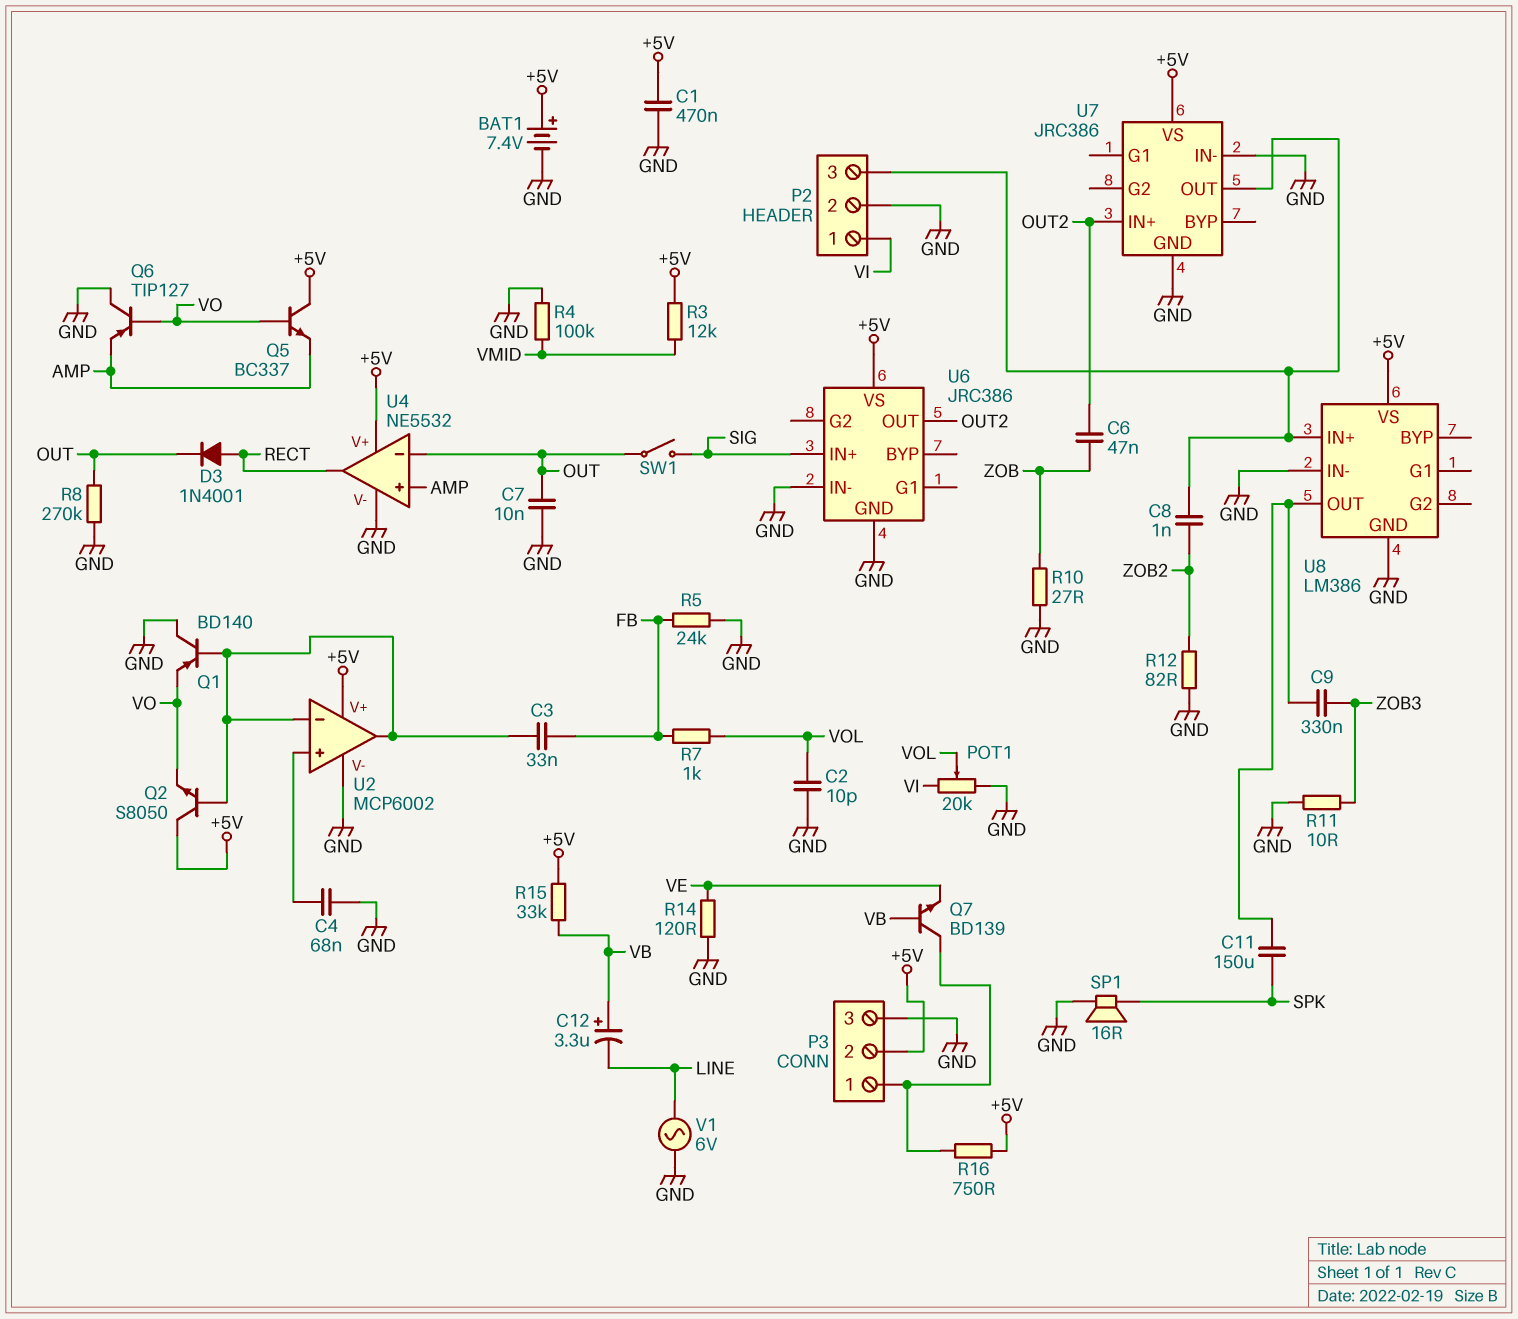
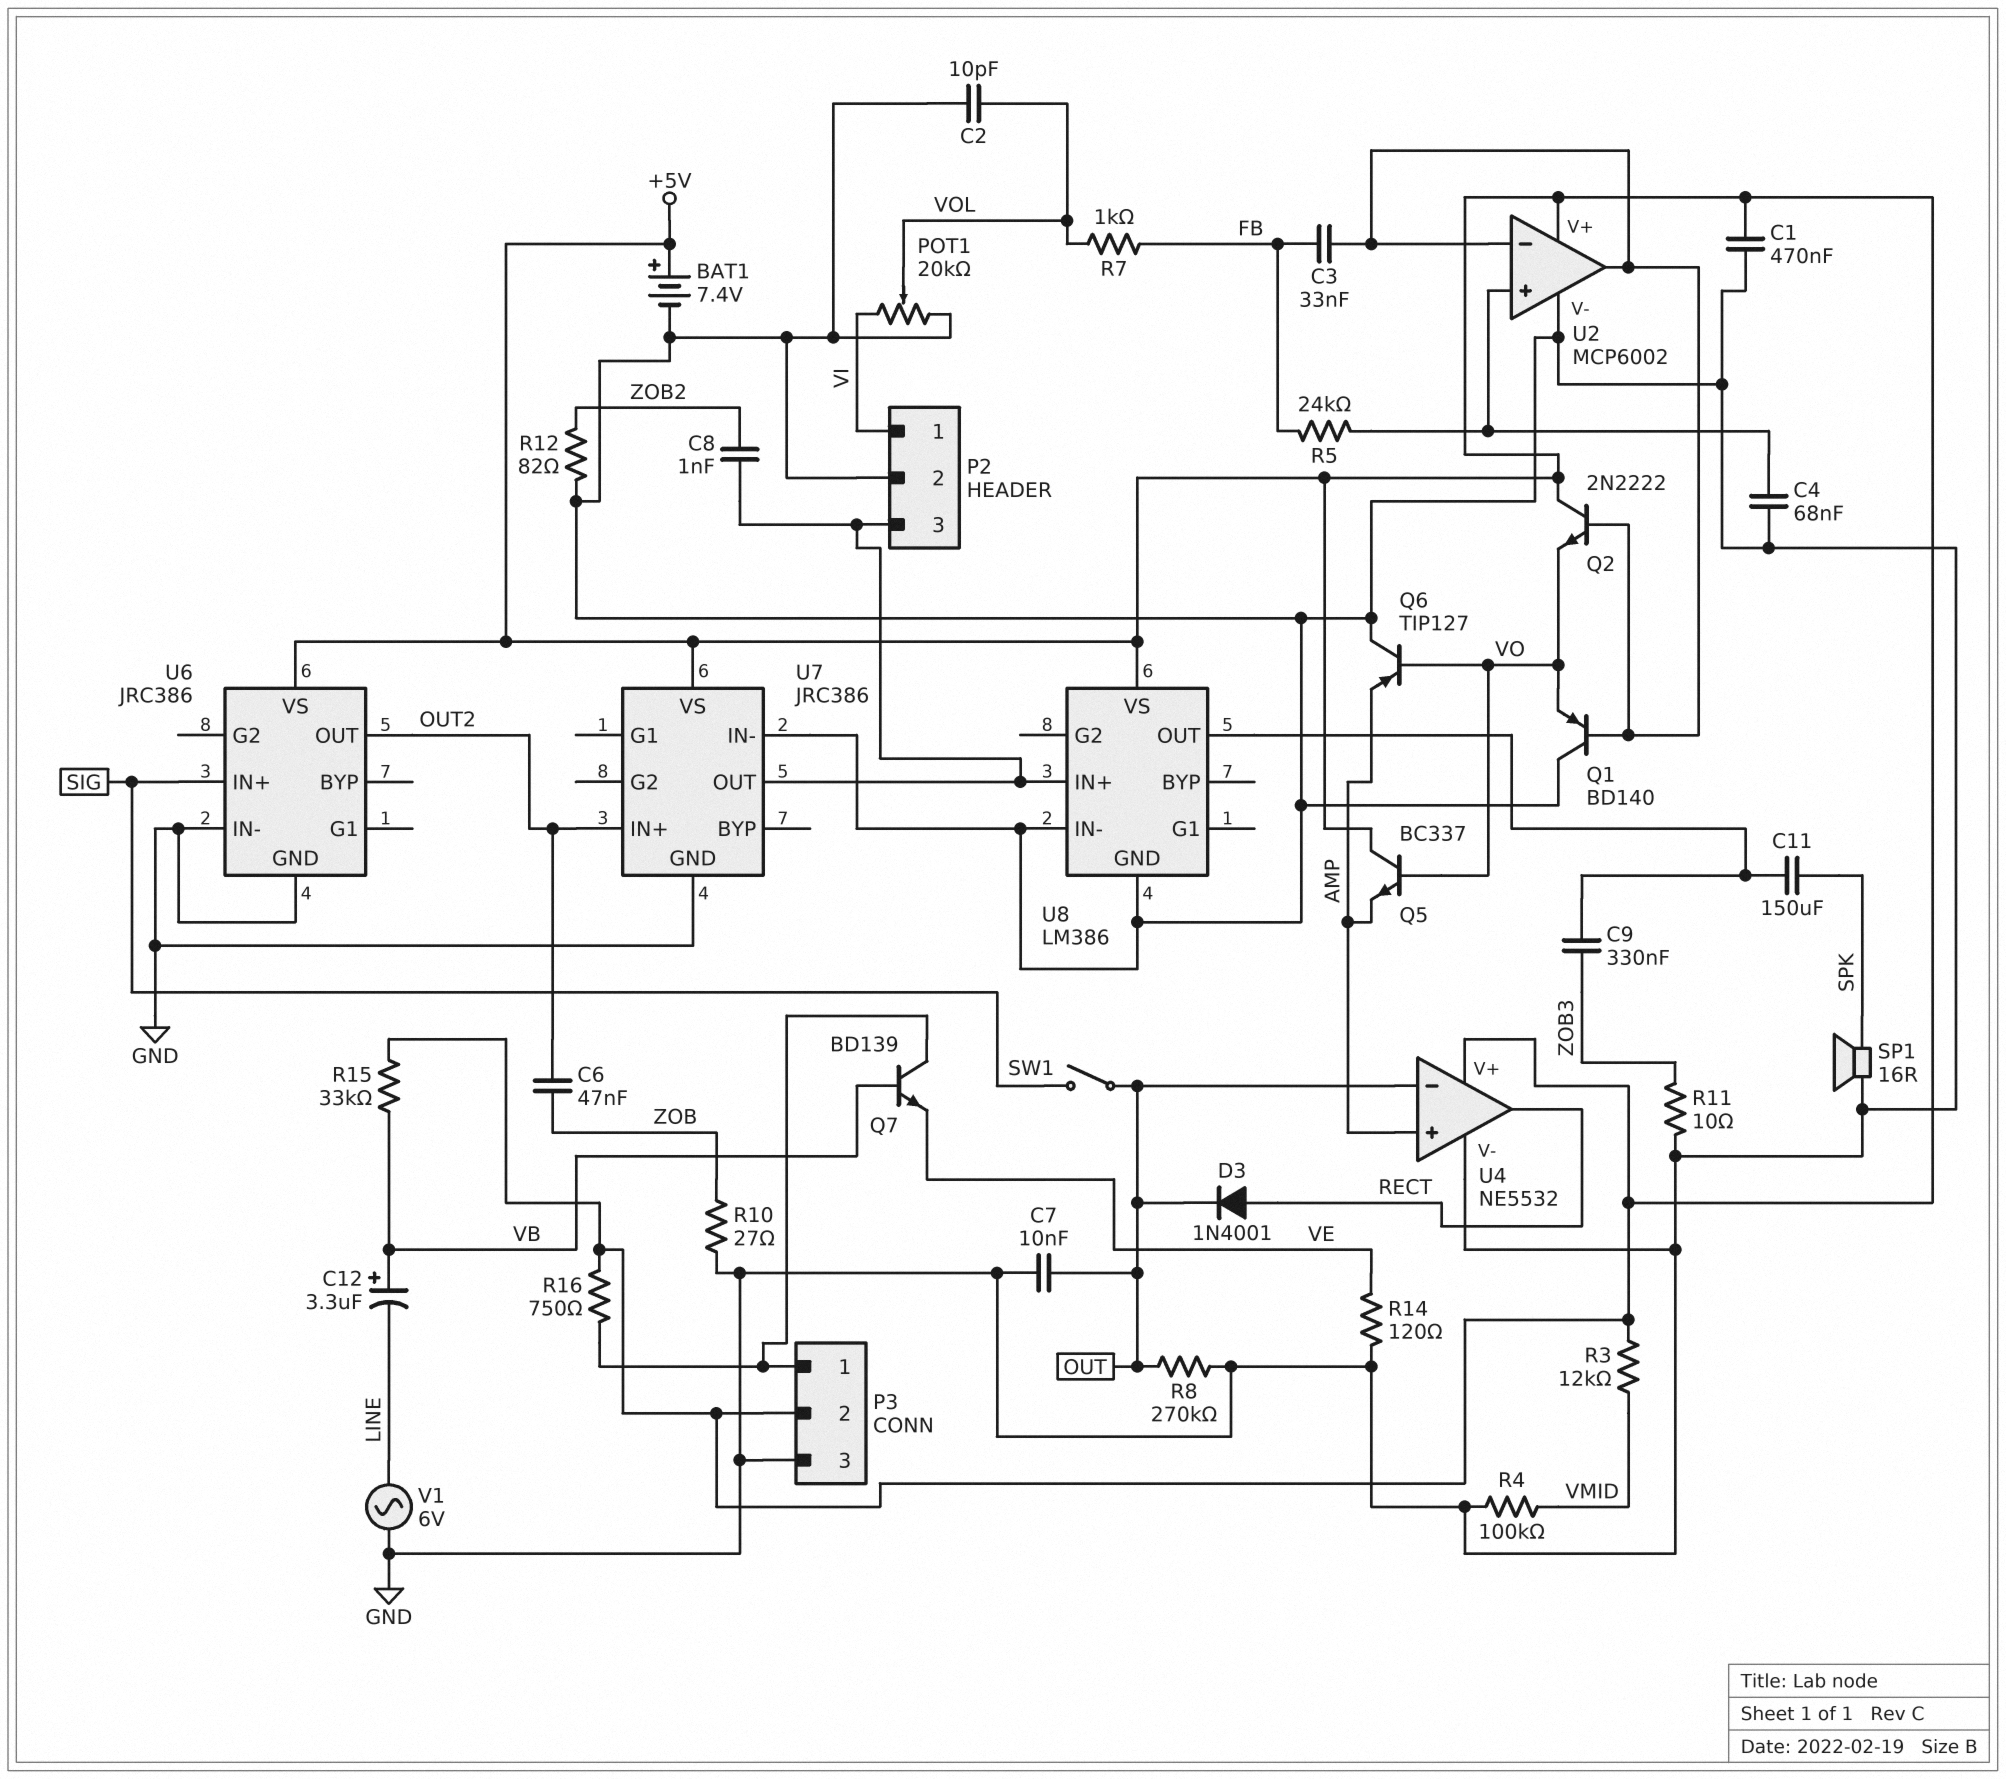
Q2: NPN S8050 (B U2/in-, C +5V, E VO) -> NPN 2N2222 (B U2/in-, C +5V, E VO)
R5: 24k (FB, GND) -> 24k (FB, U2/in+)

